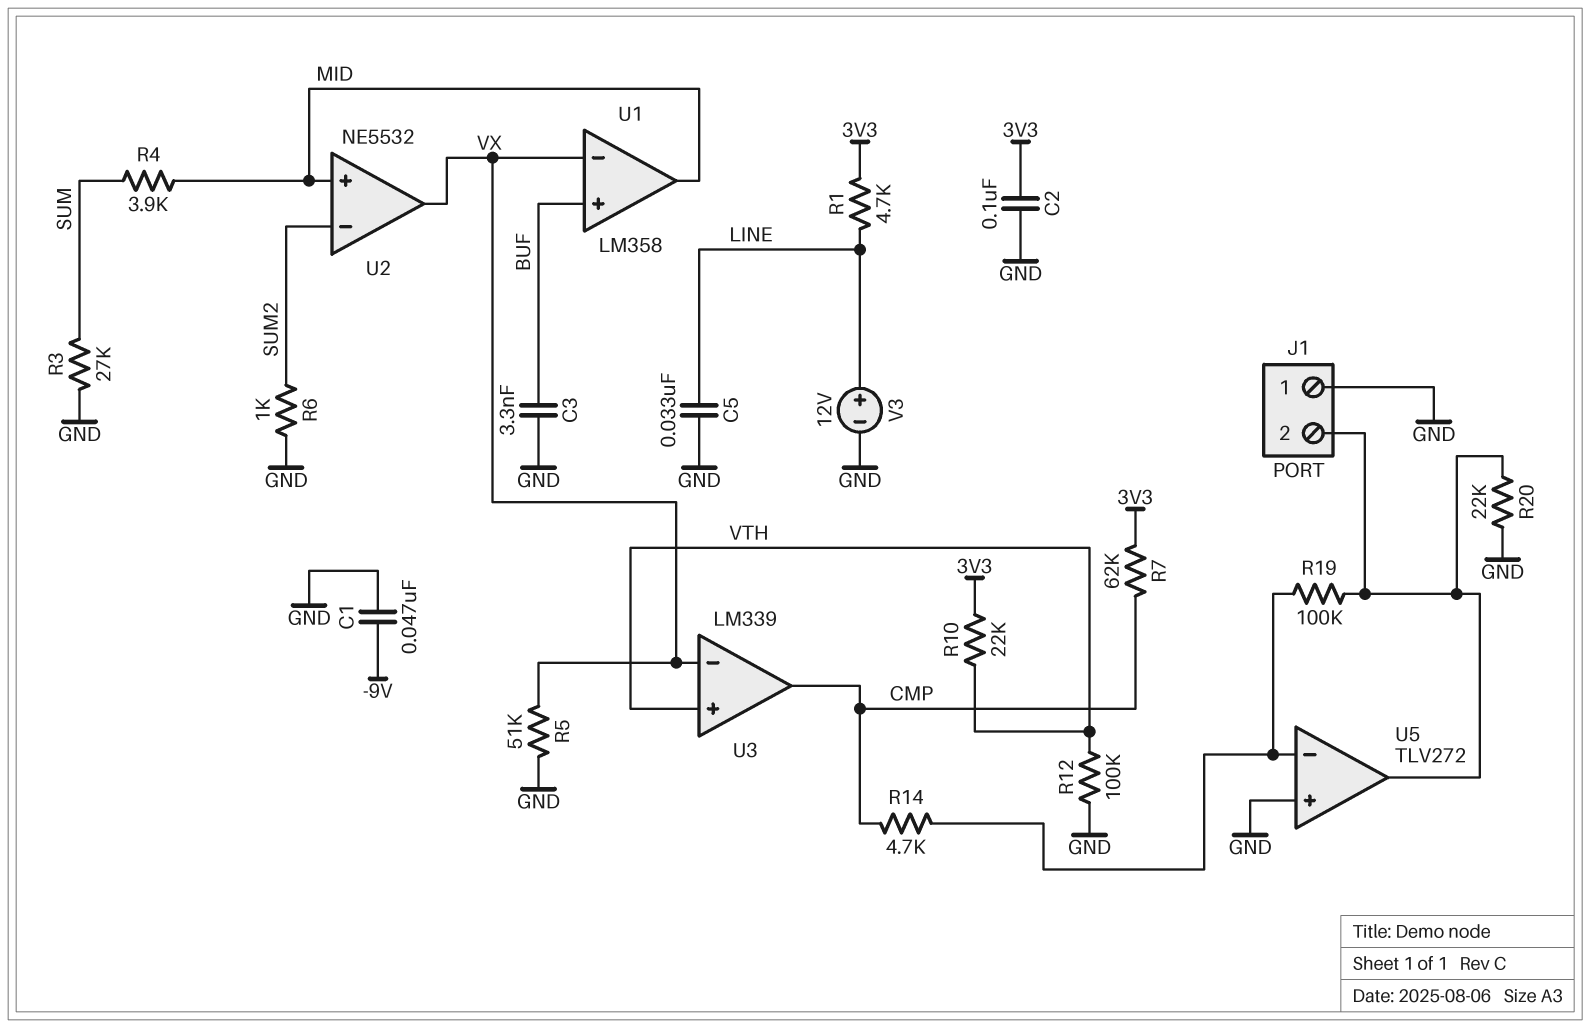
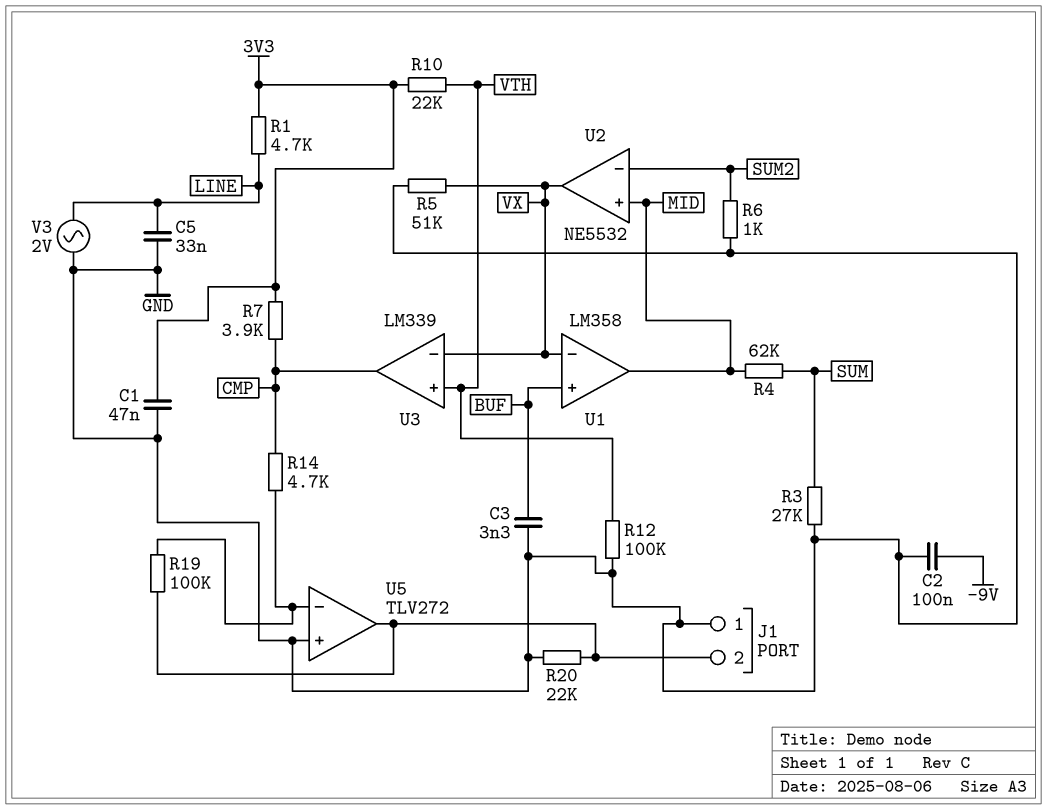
C1: 47nF (-9V, GND) -> 47nF (3V3, GND)
C2: 100nF (3V3, GND) -> 100nF (-9V, GND)
R4: 3.9k (MID, SUM) -> 62k (MID, SUM)
R7: 62k (3V3, CMP) -> 3.9k (3V3, CMP)
V3: 12V (plus LINE, minus GND) -> AC 2V (GND, LINE)

